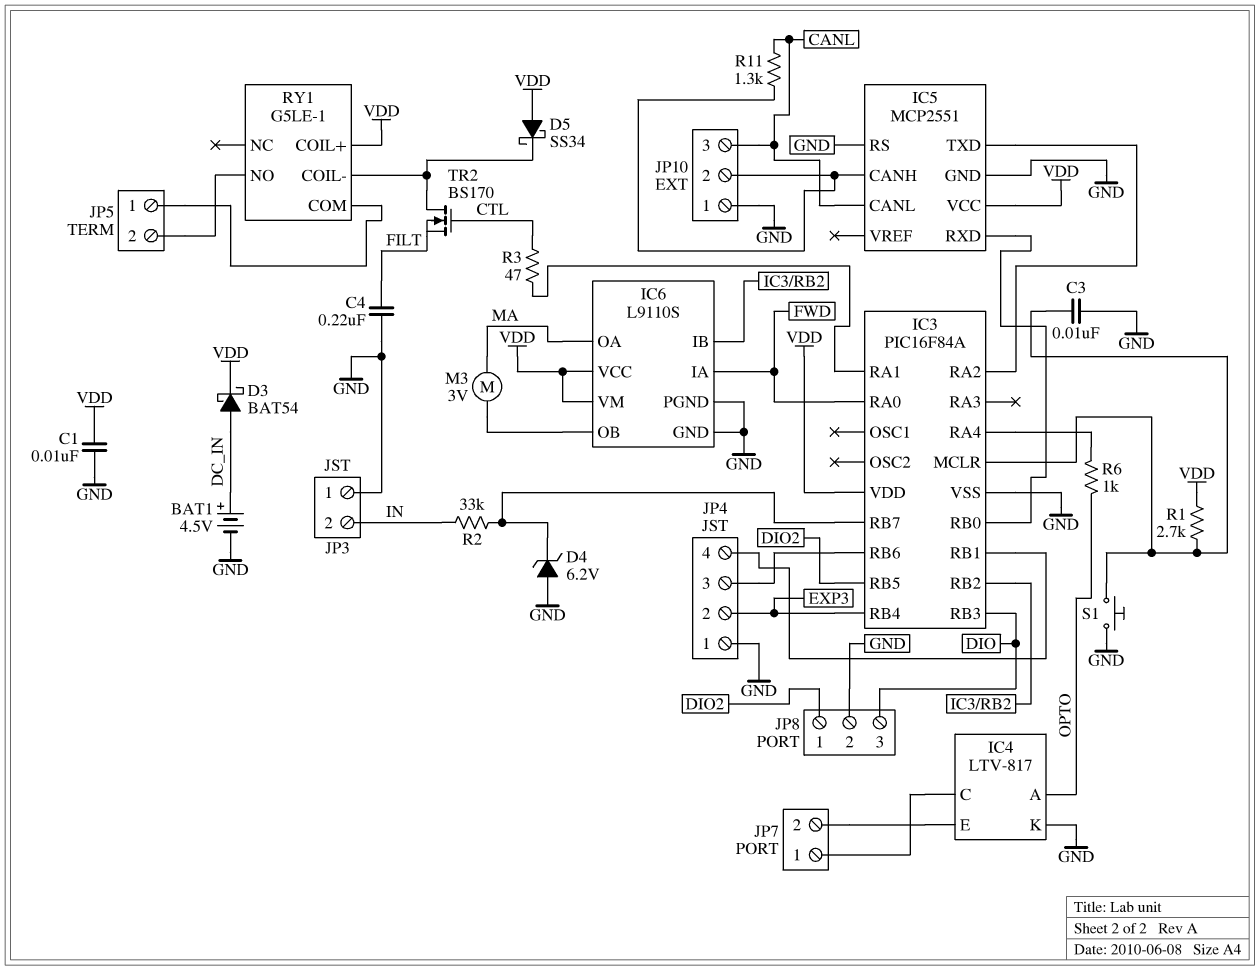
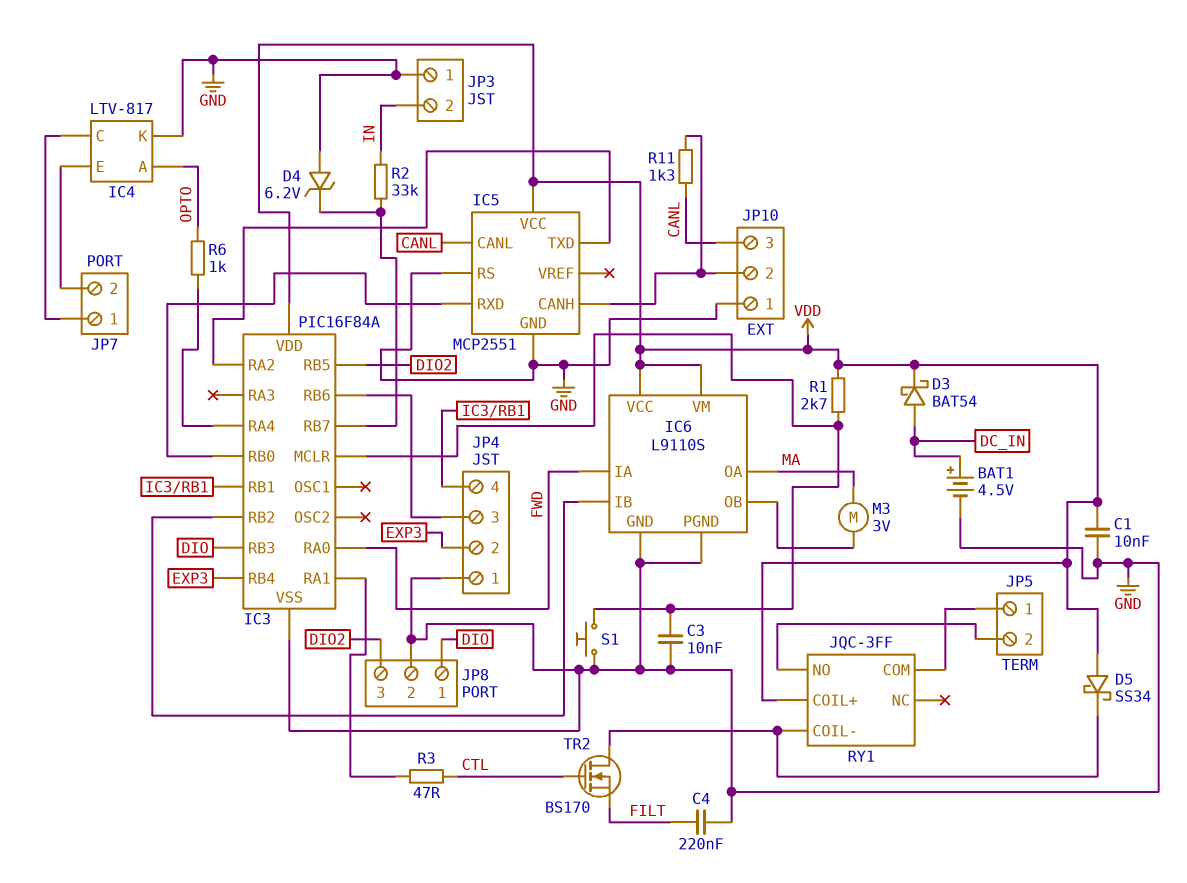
JP8 pin 1: DIO2 -> DIO
JP8 pin 3: DIO -> DIO2
RY1: G5LE-1 -> JQC-3FF

